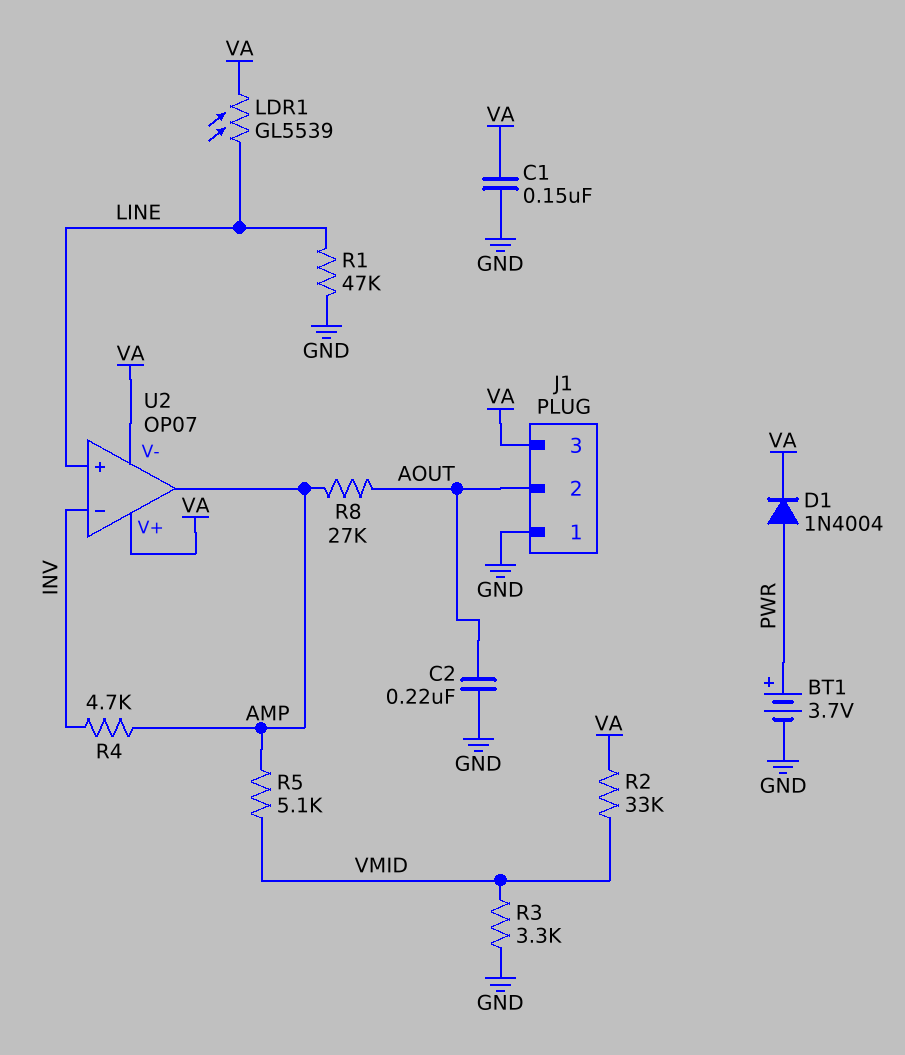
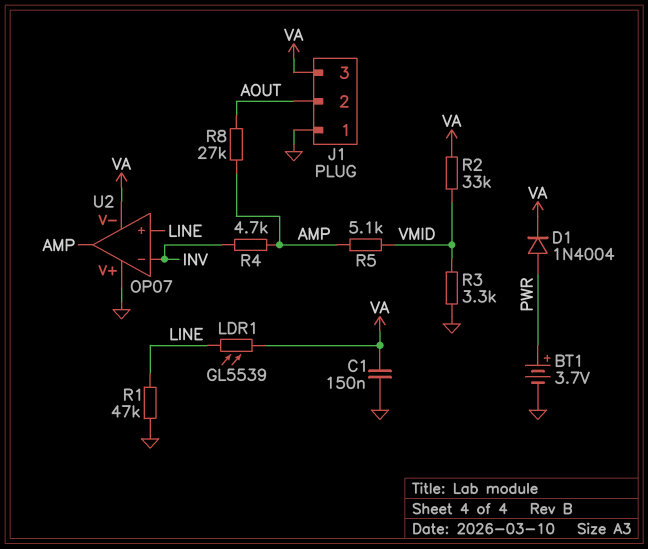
C2: 220nF (AOUT, GND) -> none
U2 pin V+: VA -> GND

